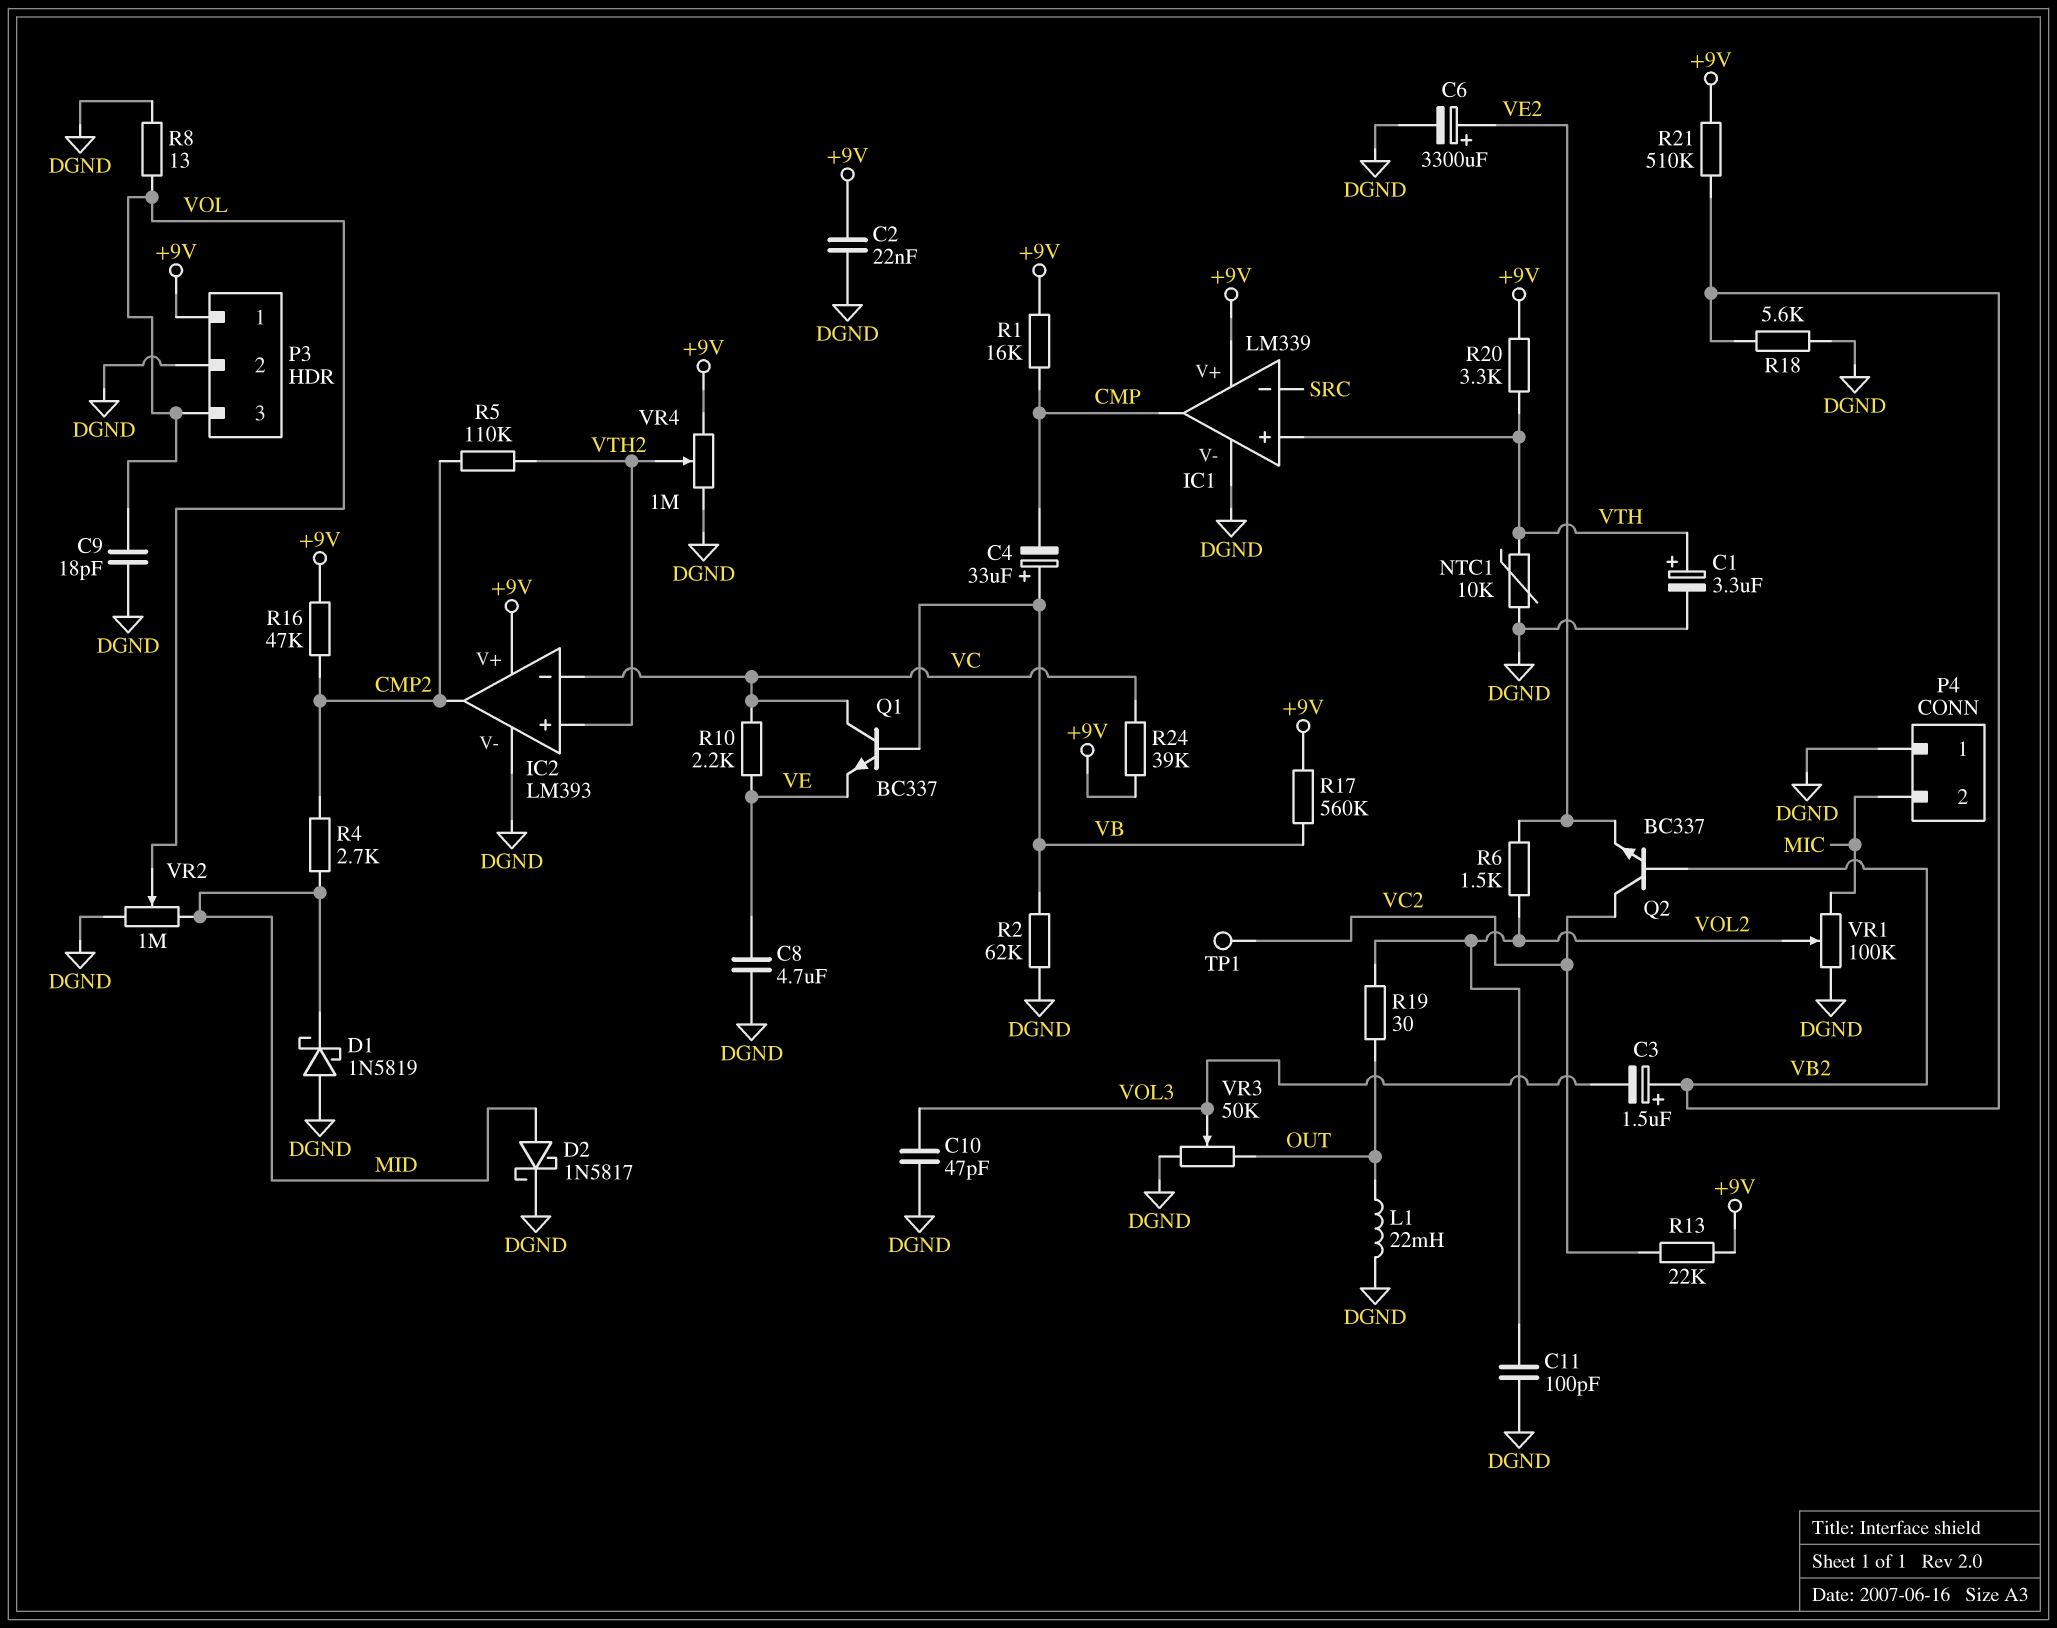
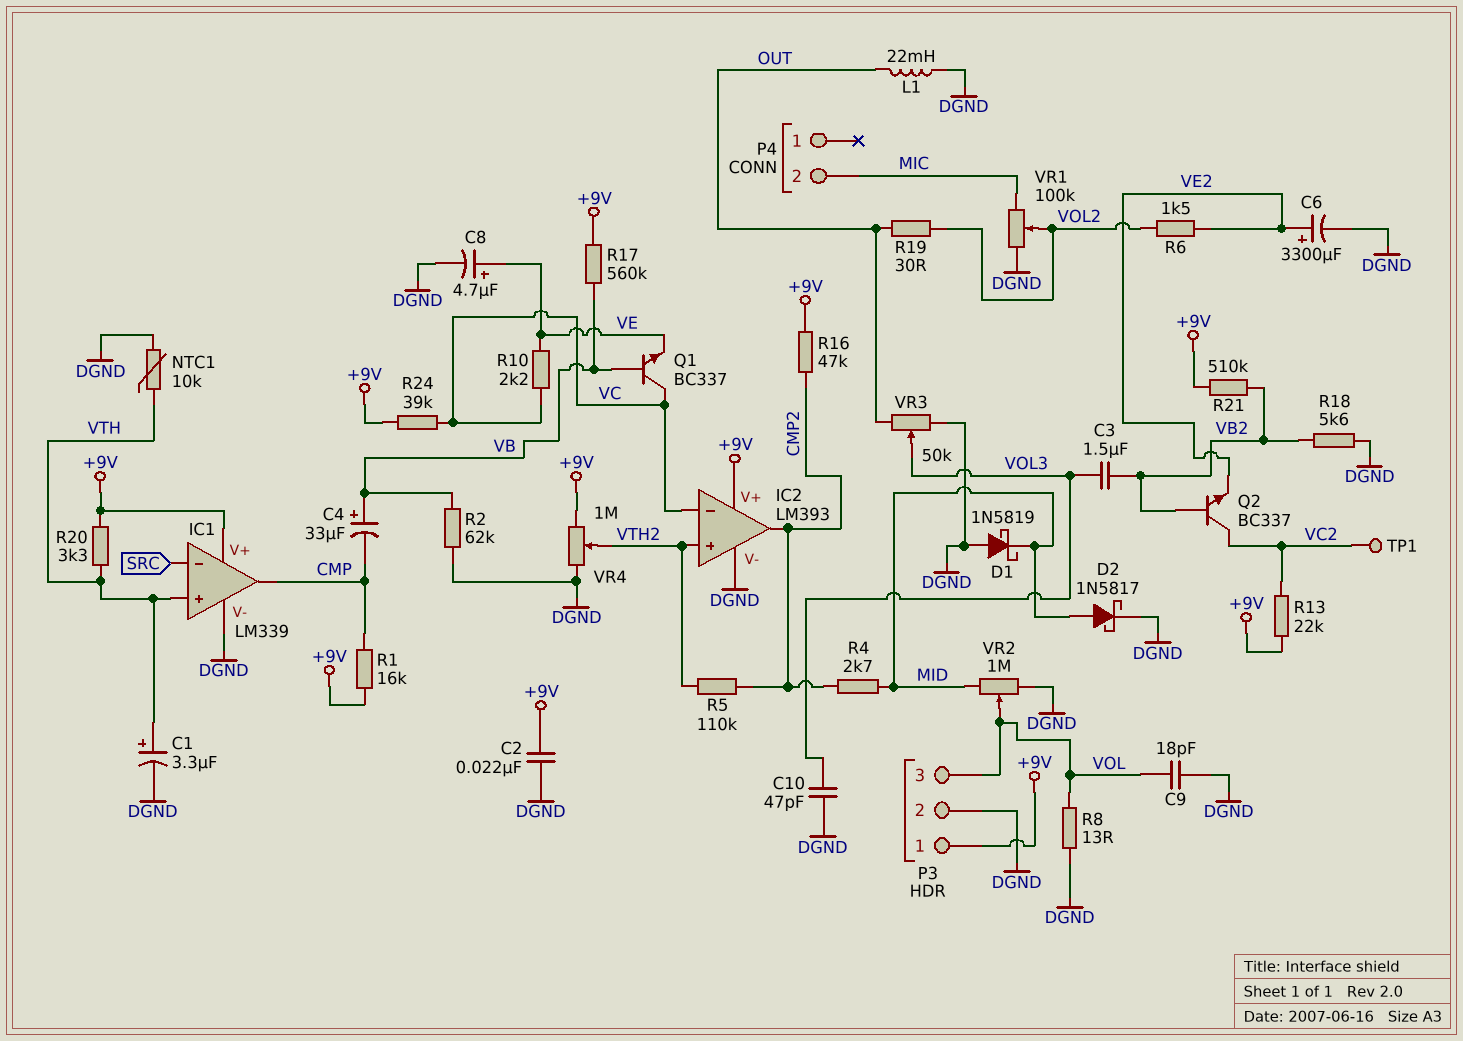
C3: 1.5uF (plus VB2, minus VOL3) -> 1.5uF (VB2, VOL3)
C8: 4.7uF (DGND, VE) -> 4.7uF (plus VE, minus DGND)
C11: 100pF (DGND, VOL2) -> none
P4 pin 1: DGND -> none

